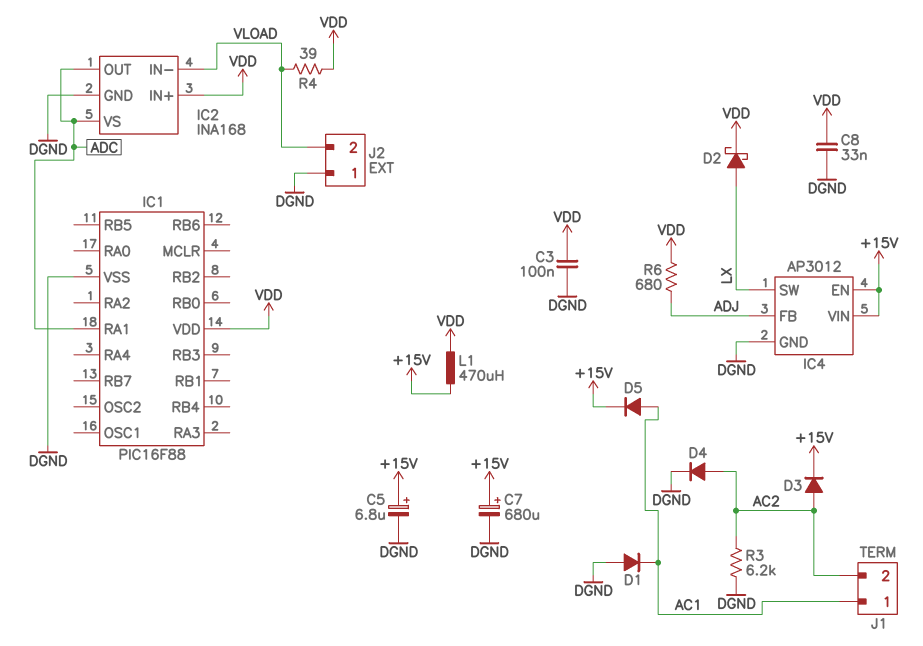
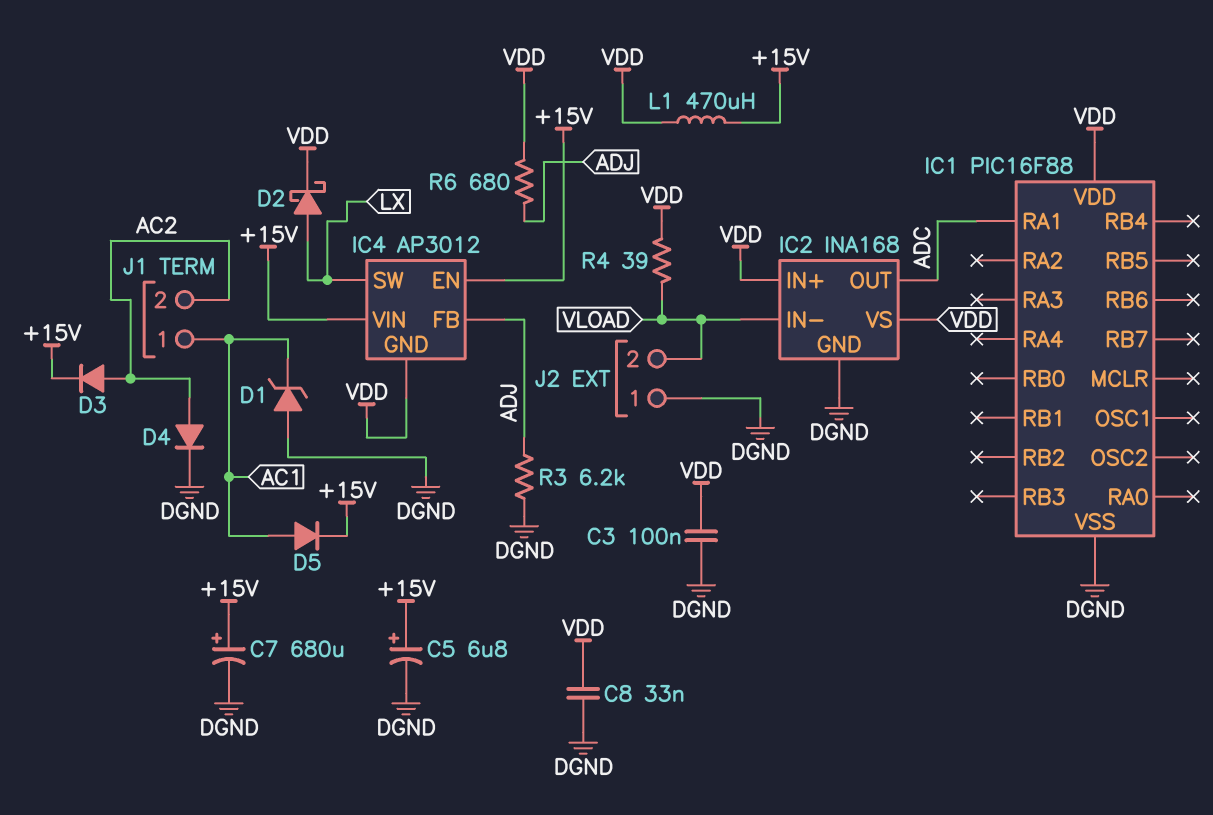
D1: diode (A DGND, K AC1) -> zener (A DGND, K AC1)
IC2 pin VS: ADC -> VDD
IC4 pin GND: DGND -> VDD
R3: 6.2k (AC2, DGND) -> 6.2k (ADJ, DGND)

